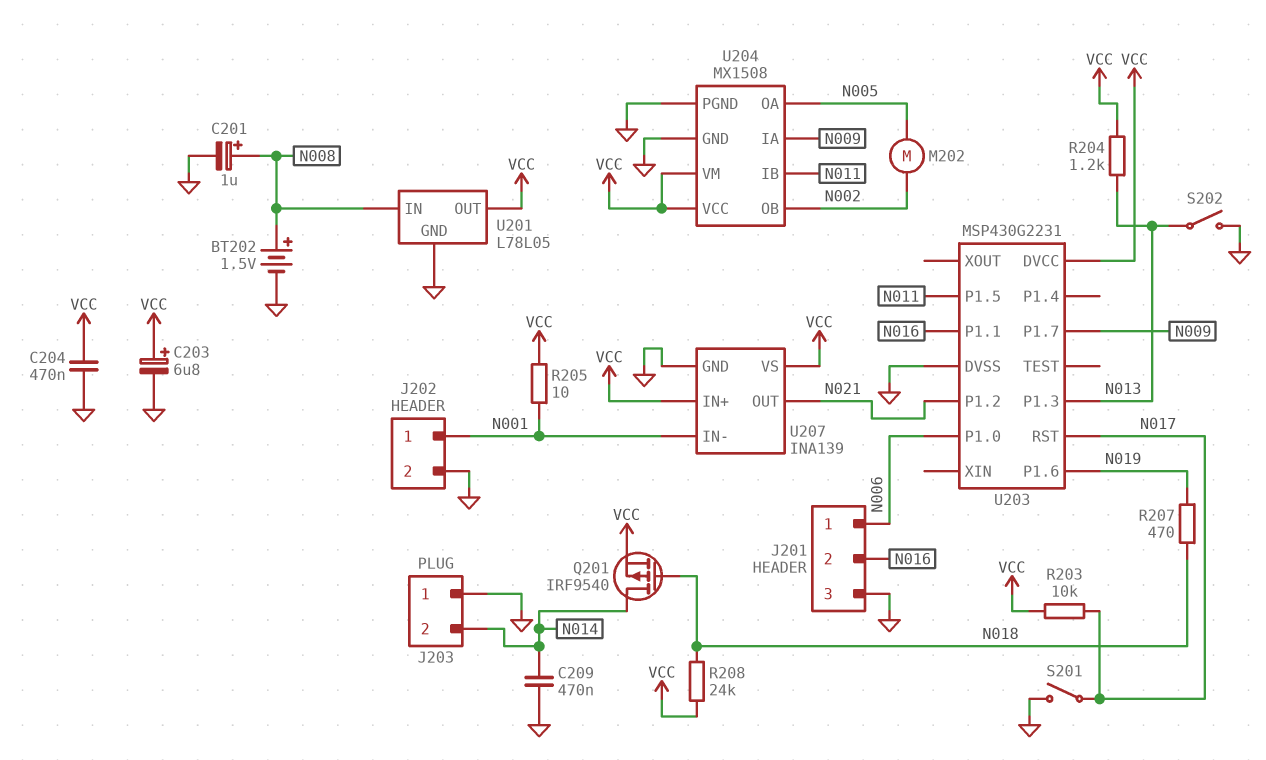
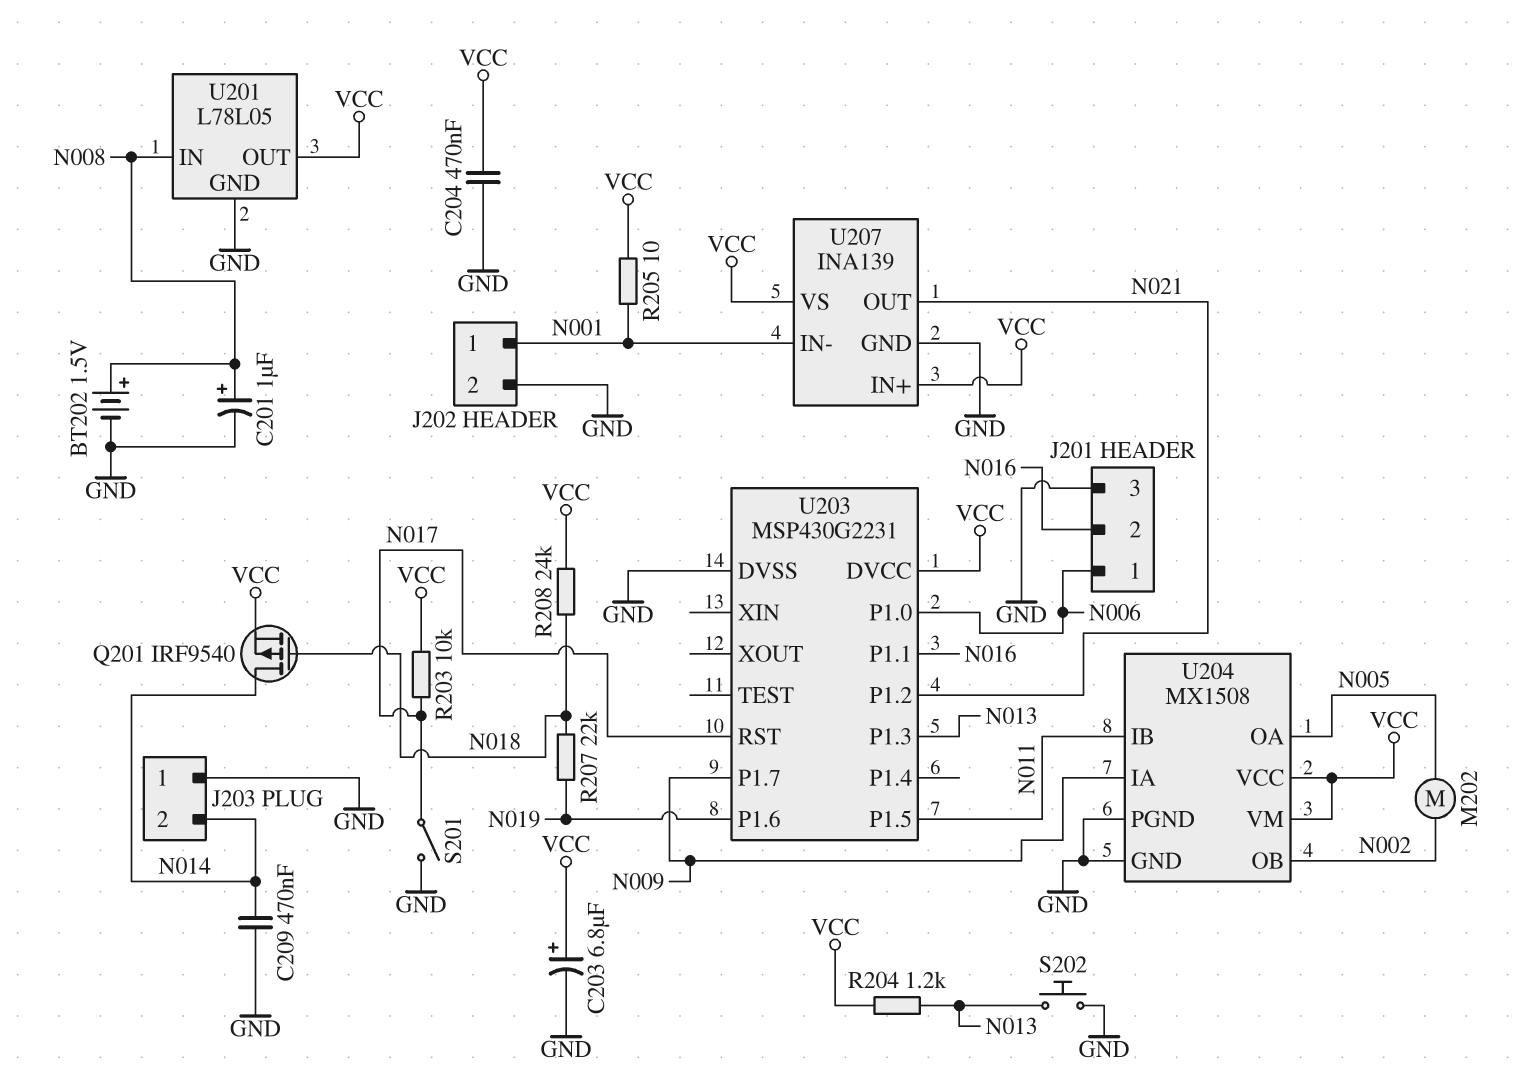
R207: 470 (N018, N019) -> 22k (N018, N019)
S202: switch (GND, N013) -> button (GND, N013)

